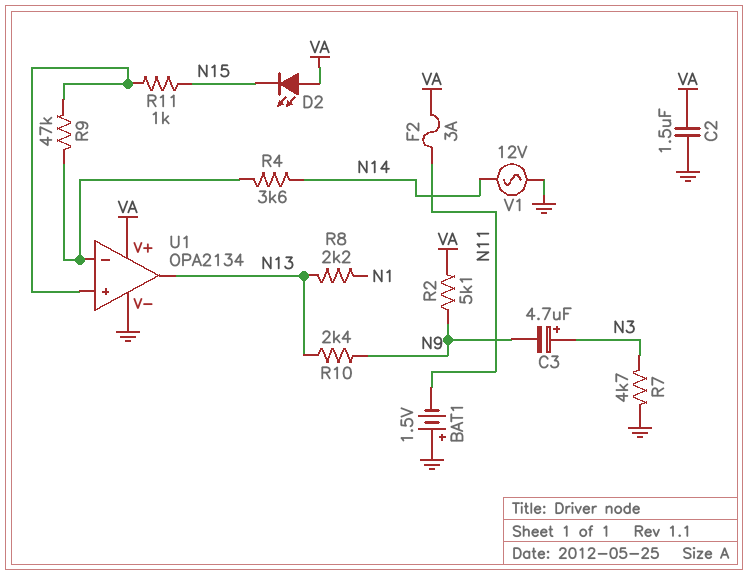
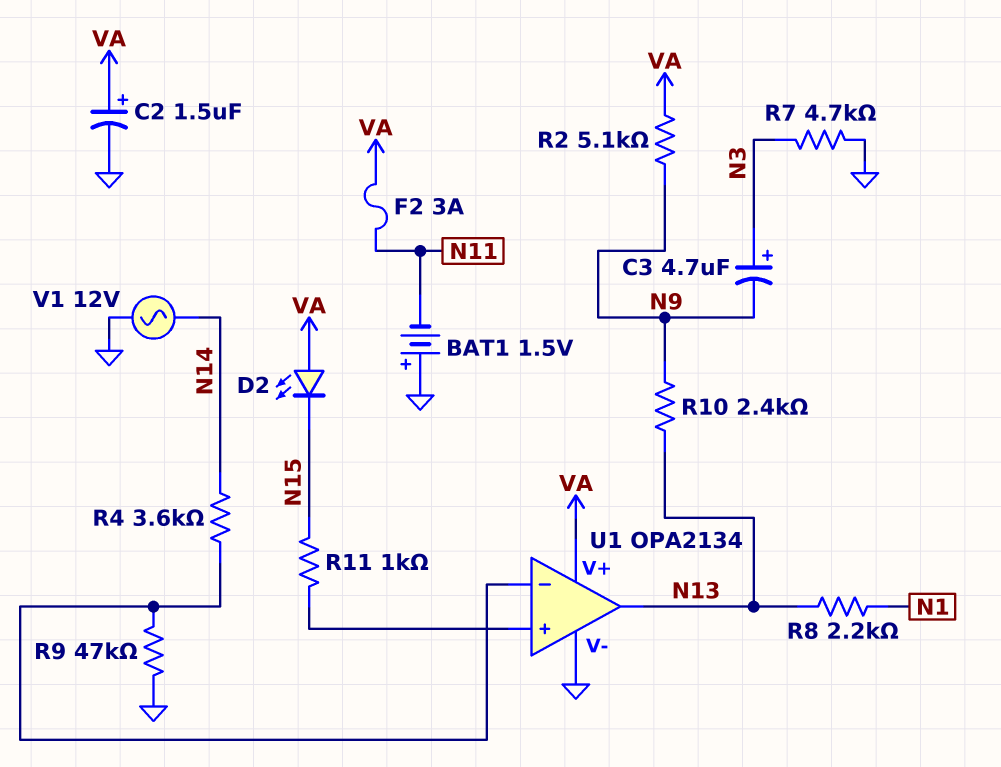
C2: 1.5uF (GND, VA) -> 1.5uF (plus VA, minus GND)
R9: 47k (U1/in+, U1/in-) -> 47k (GND, U1/in-)

